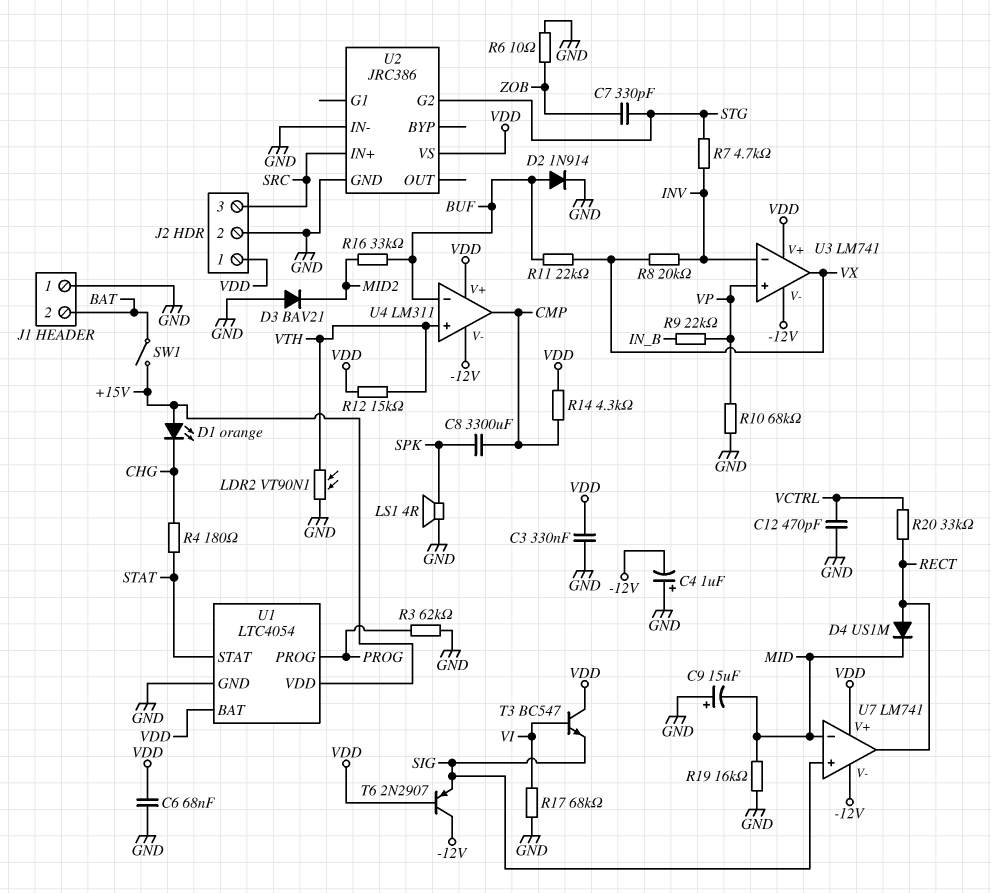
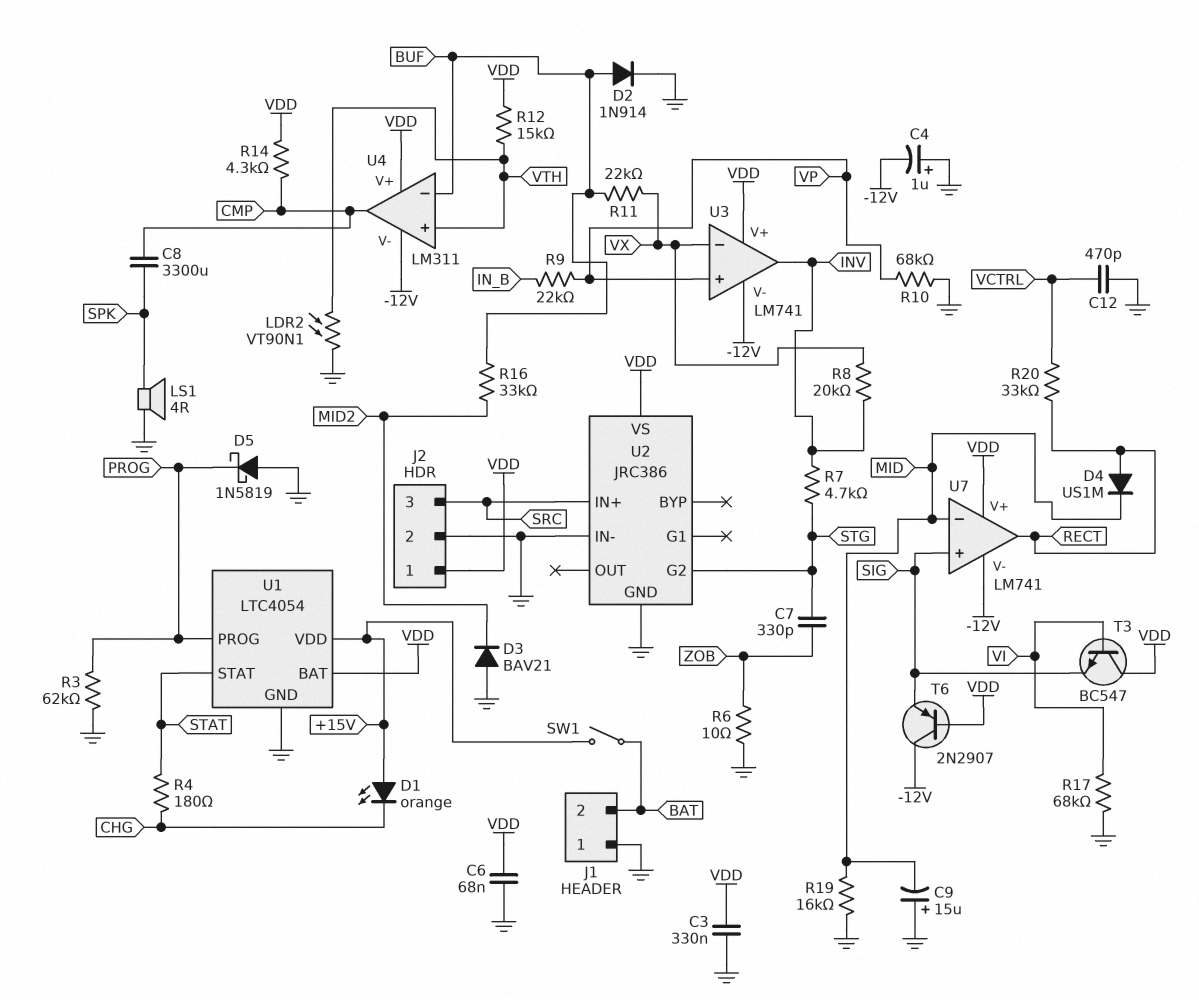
D5: none -> schottky 1N5819 (A GND, K PROG)
U3 pin in-: INV -> VX
U3 pin out: VX -> INV

